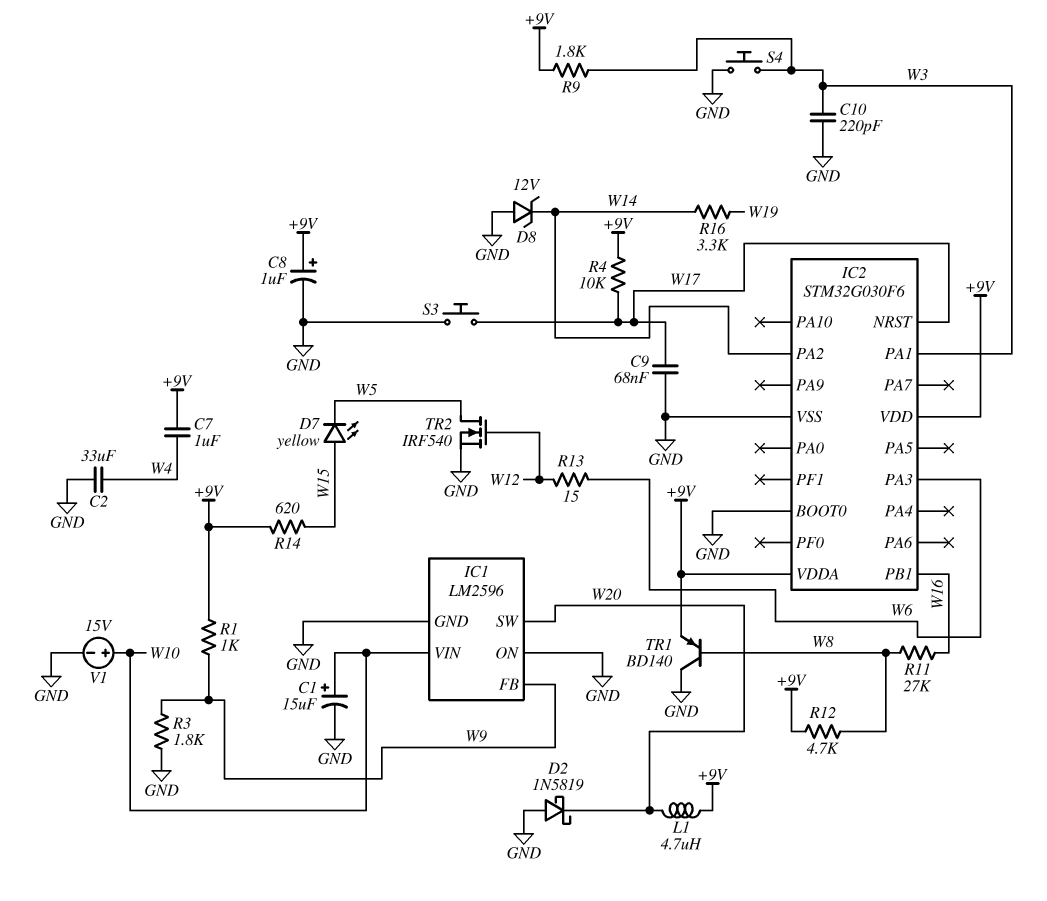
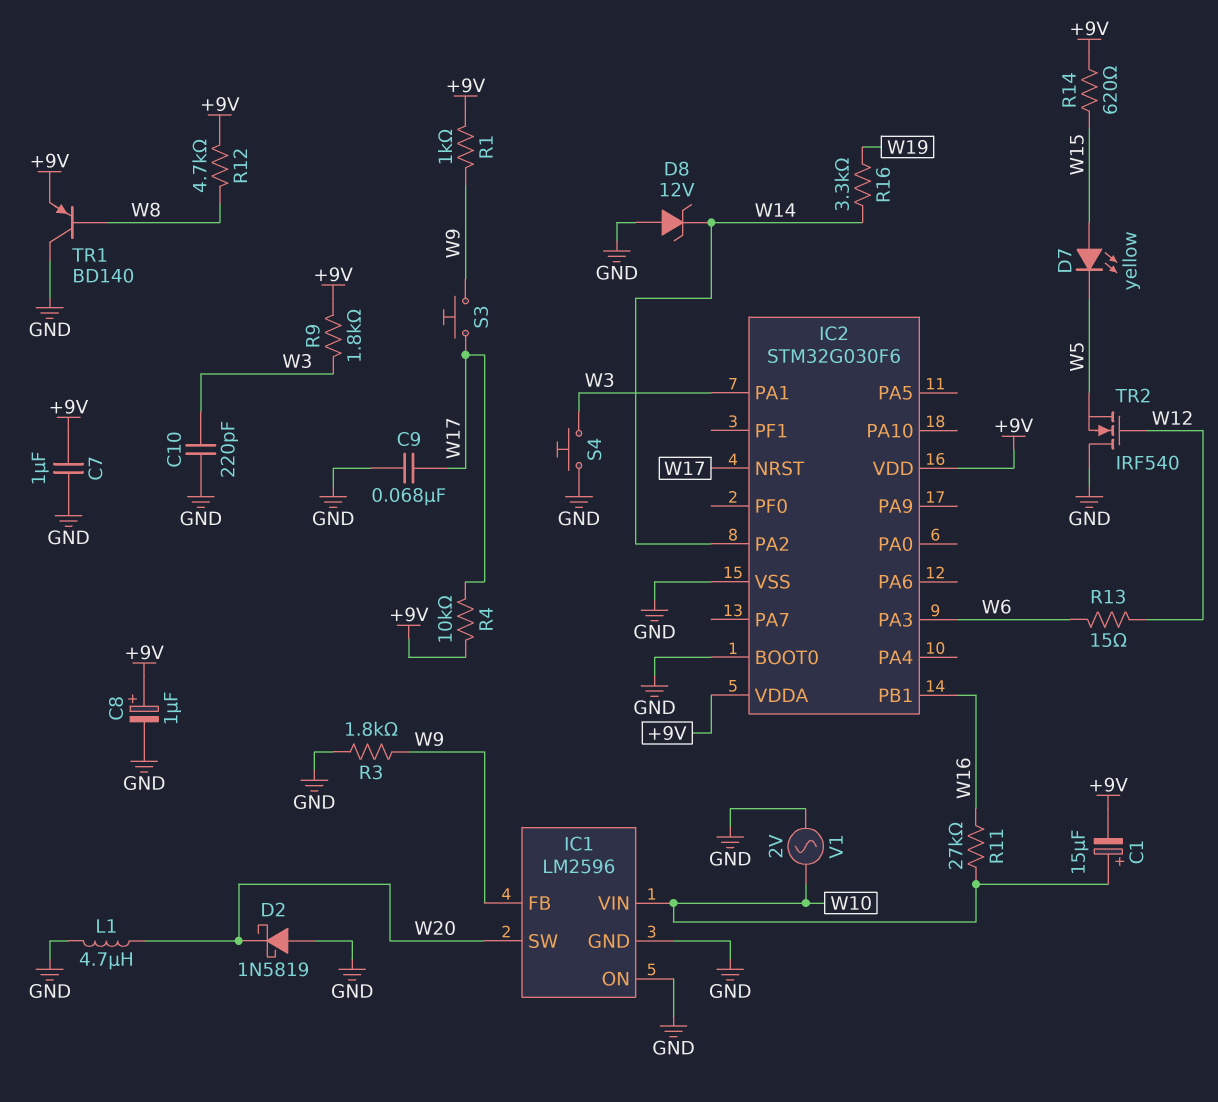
C1: 15uF (plus W10, minus GND) -> 15uF (plus W10, minus +9V)
C2: 33uF (GND, W4) -> none
C7: 1uF (+9V, W4) -> 1uF (+9V, GND)
L1: 4.7uH (+9V, W20) -> 4.7uH (GND, W20)
R11: 27k (W8, W16) -> 27k (W10, W16)
S3: button (GND, W17) -> button (W9, W17)
TR2: NMOS IRF540 (G W12, D W5, S GND) -> NMOS IRF540 (G W12, D GND, S W5)
V1: 15V (plus W10, minus GND) -> AC 2V (GND, W10)

